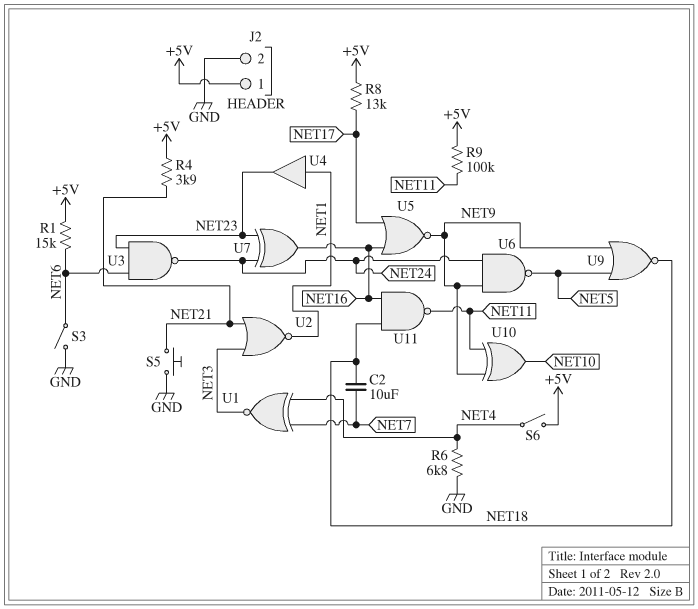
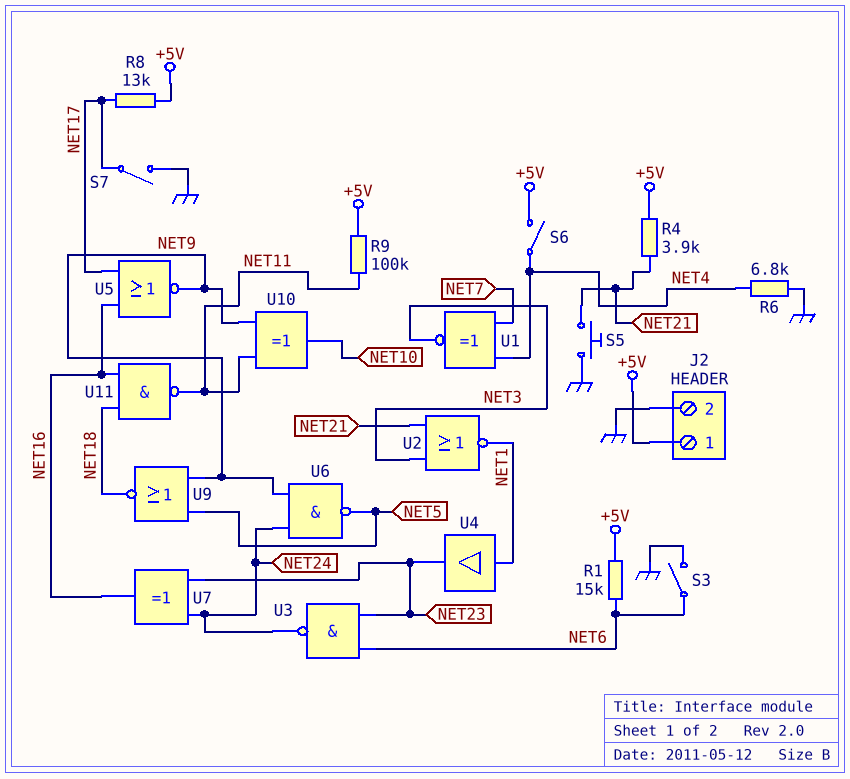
C2: 10uF (NET7, NET18) -> none
S7: none -> switch (GND, NET17)

